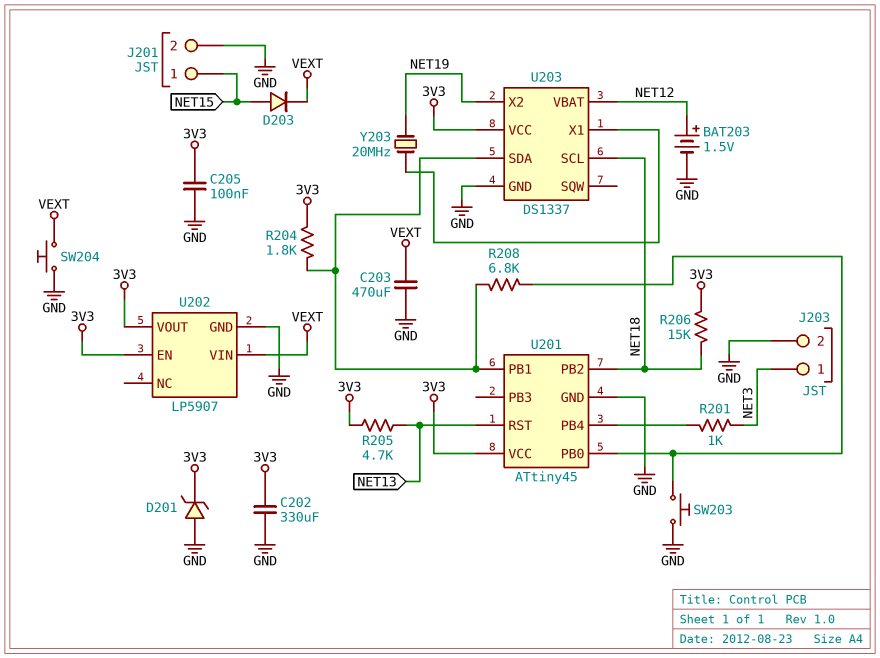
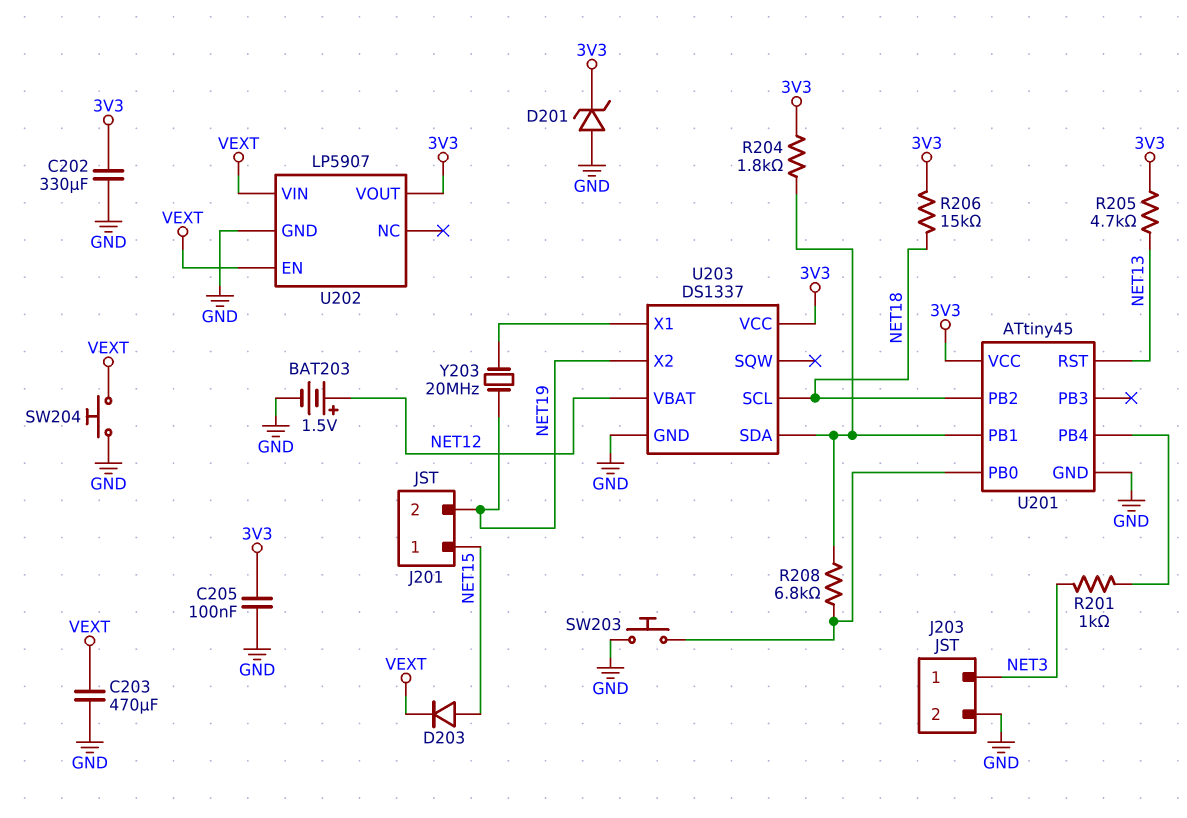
J201 pin 2: GND -> NET19
U202 pin EN: 3V3 -> VEXT

